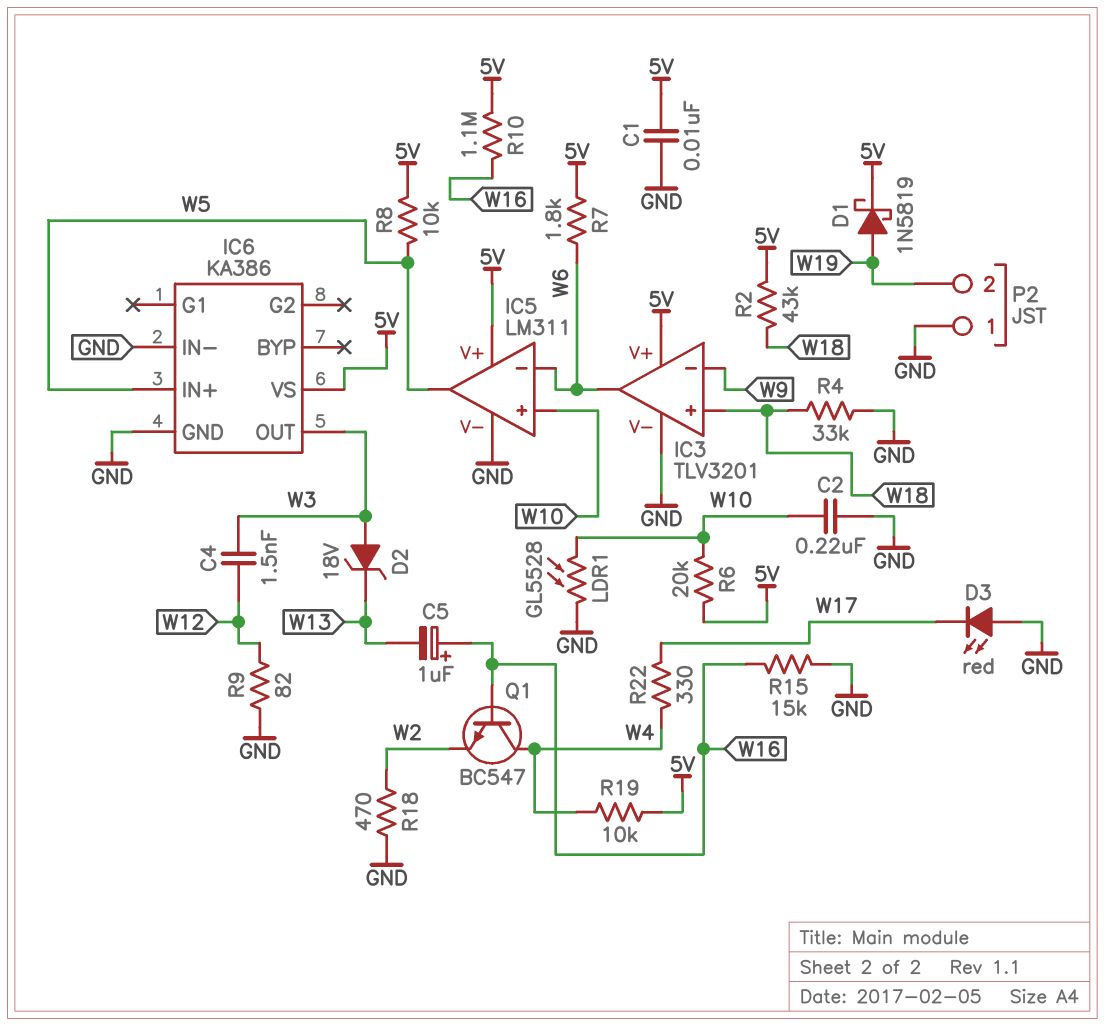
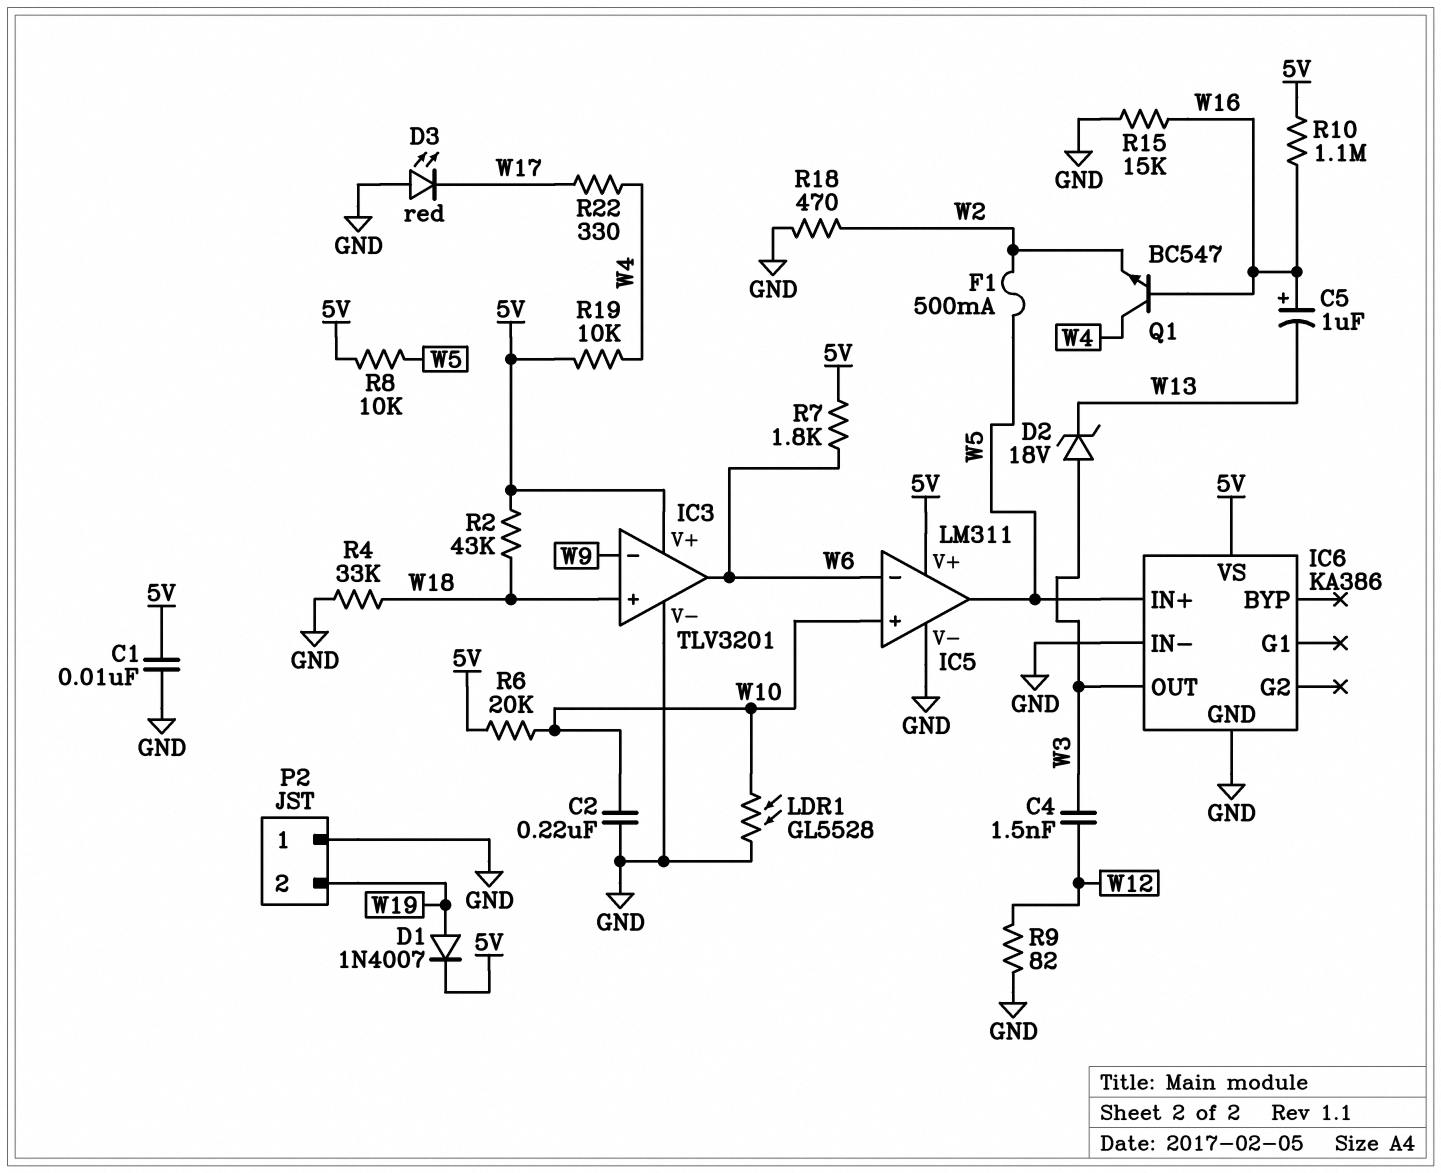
D1: schottky 1N5819 (A W19, K 5V) -> diode 1N4007 (A W19, K 5V)
F1: none -> 500mA (W2, W5)

